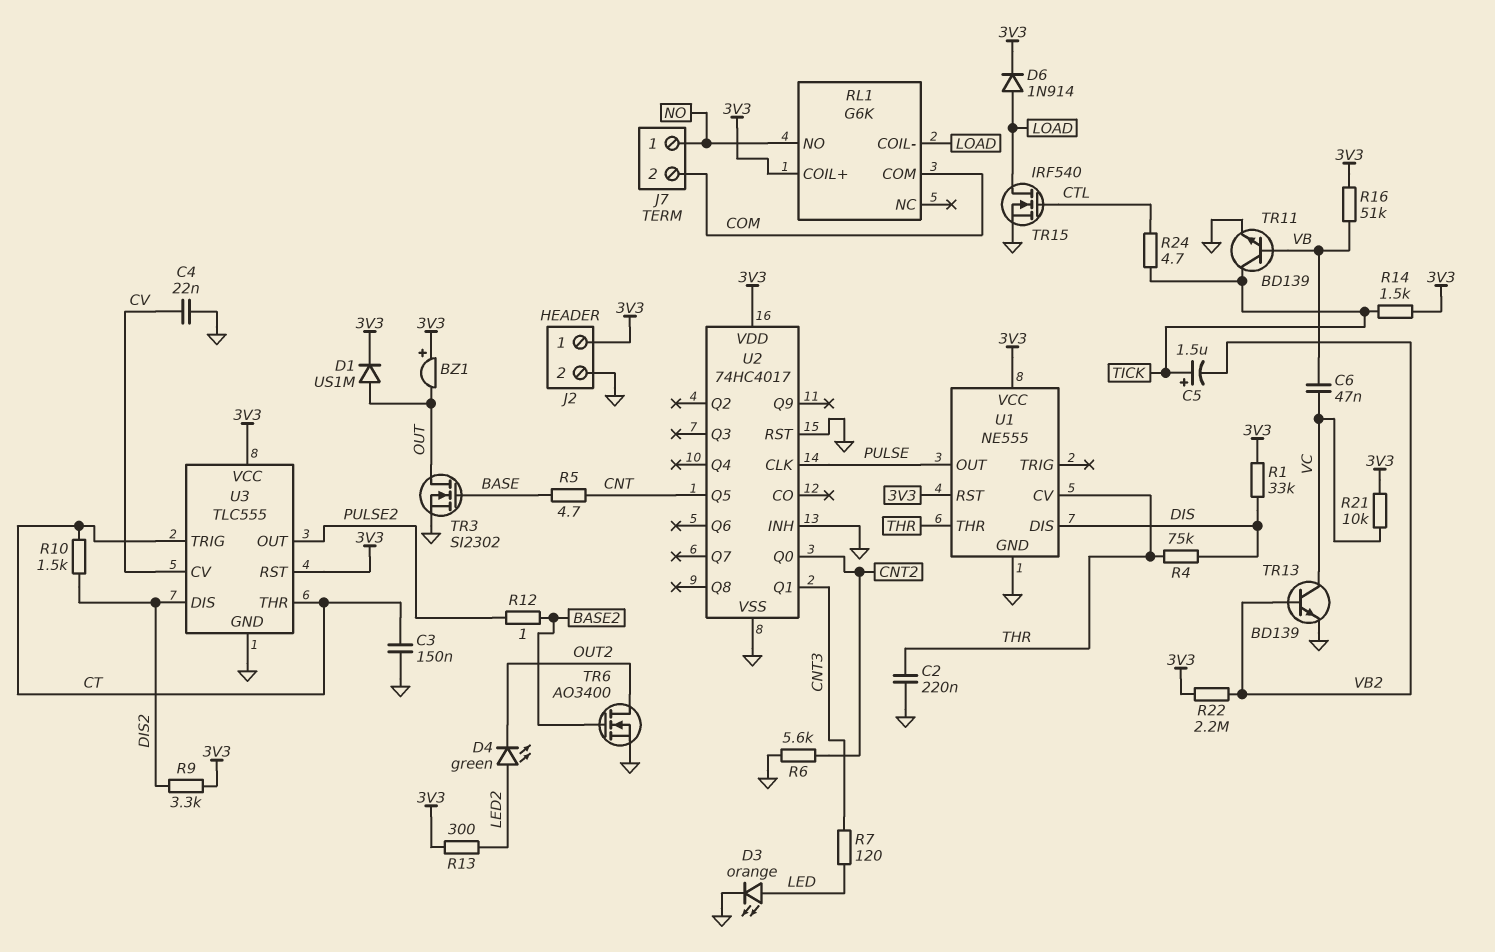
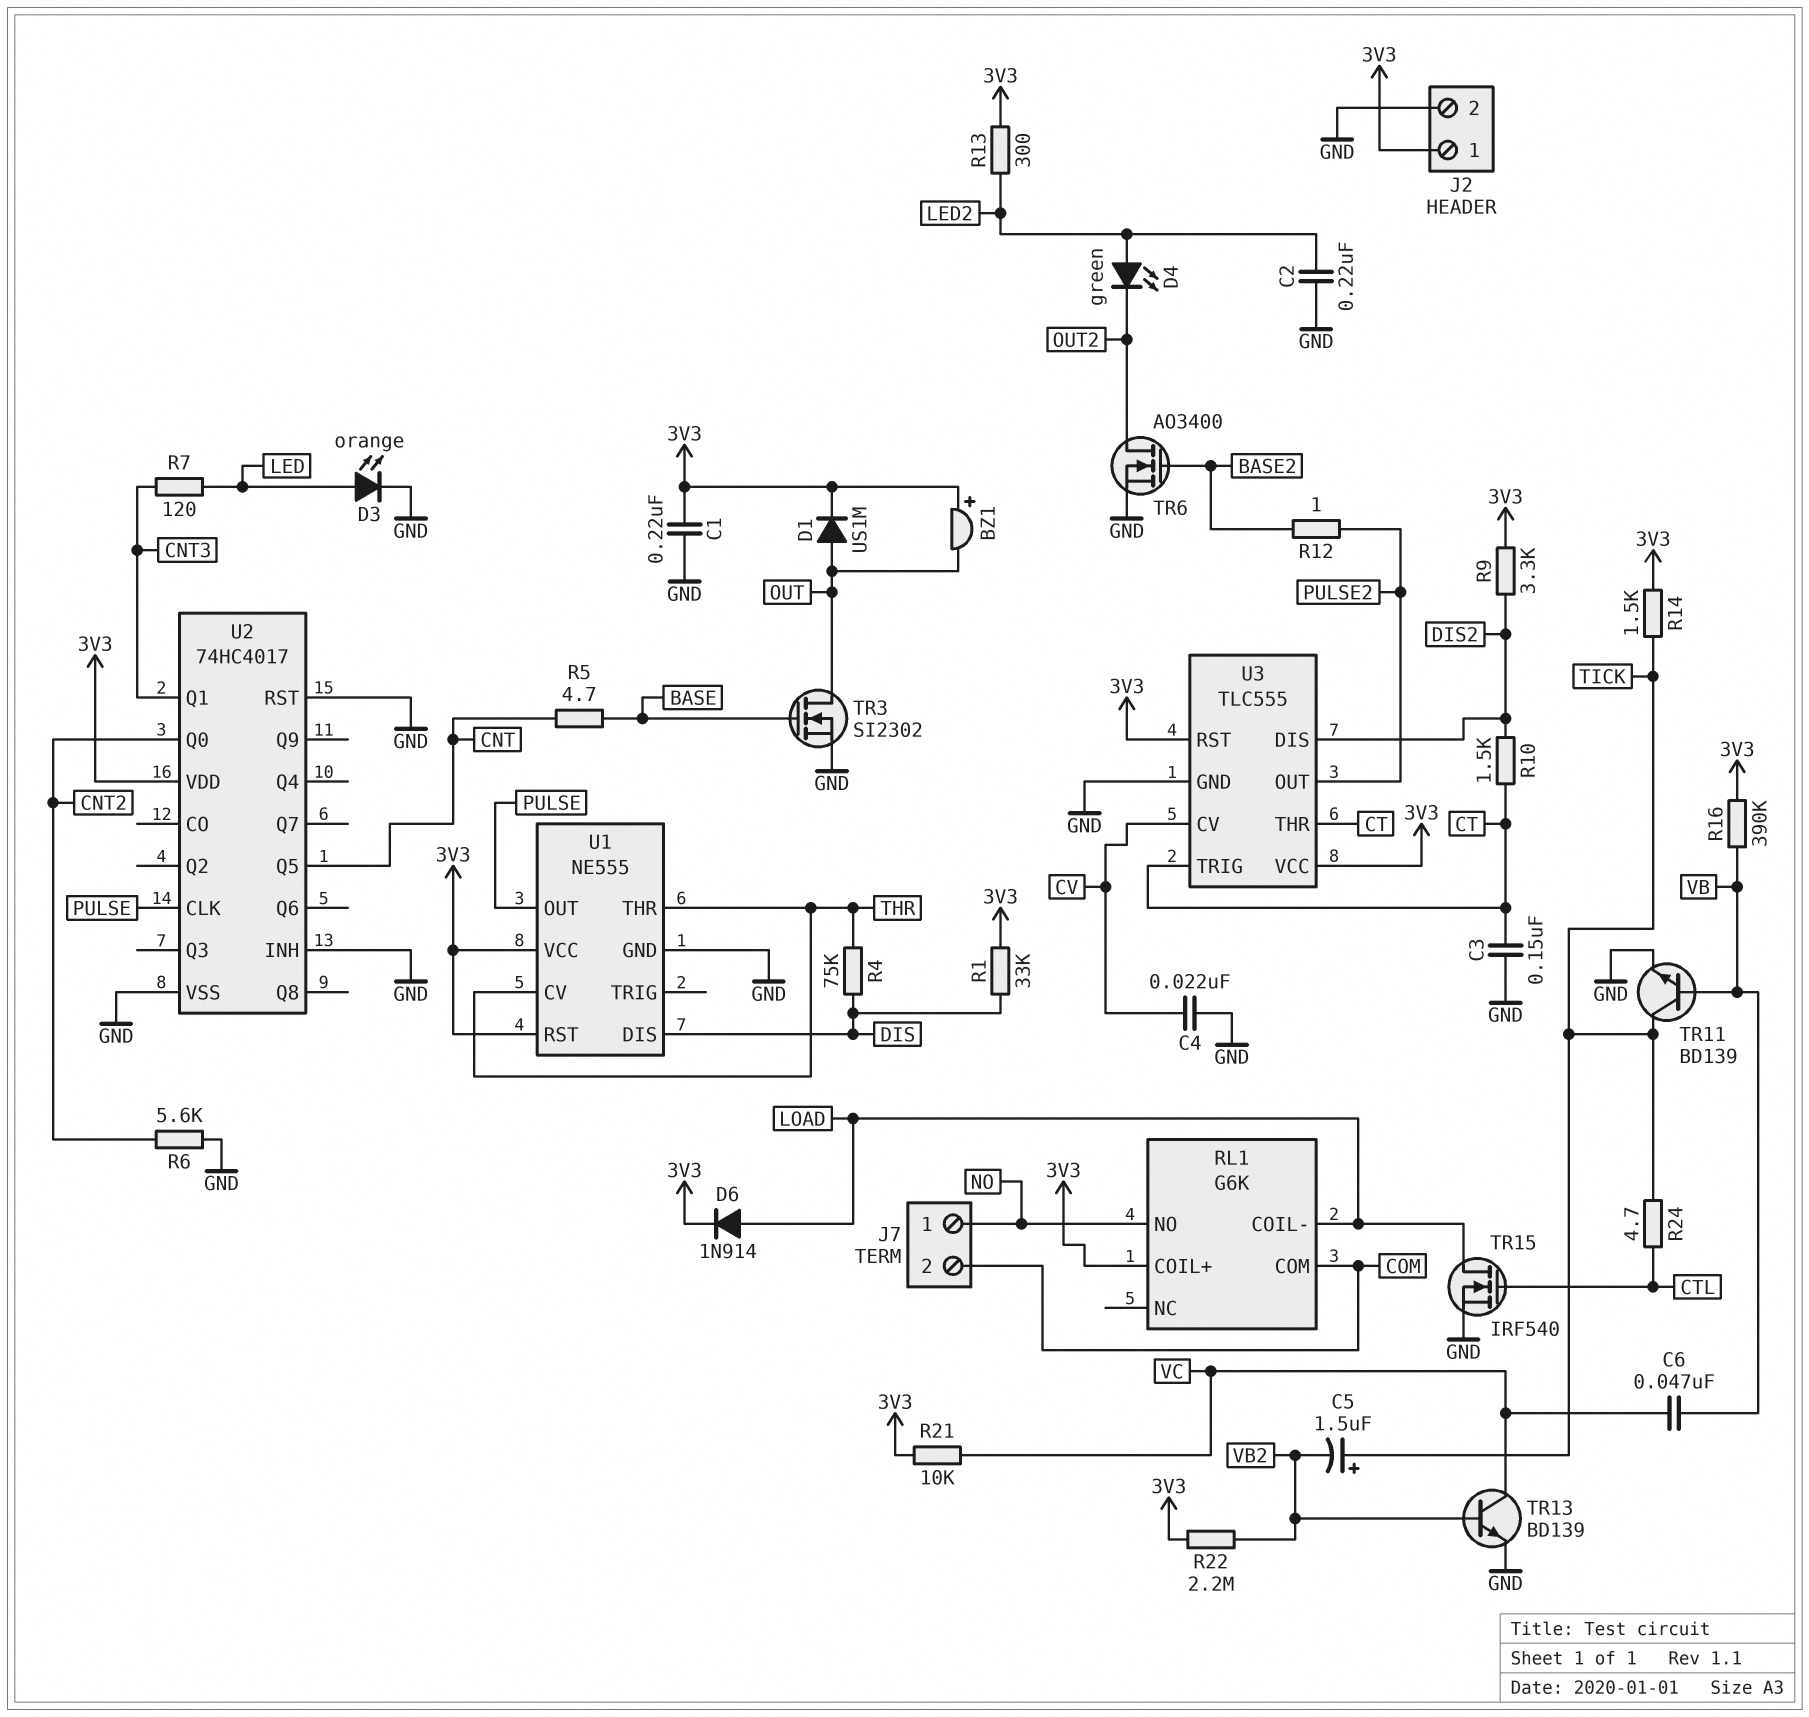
C1: none -> 220nF (3V3, GND)
C2: 220nF (GND, THR) -> 220nF (GND, LED2)
R16: 51k (3V3, VB) -> 390k (3V3, VB)

